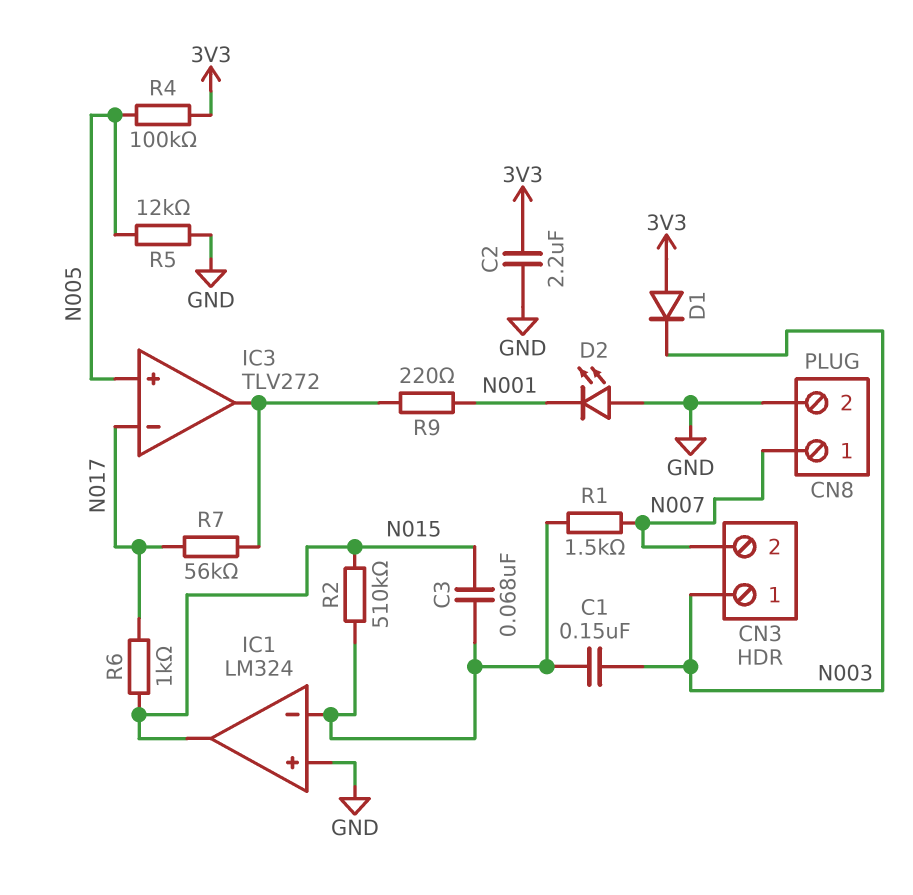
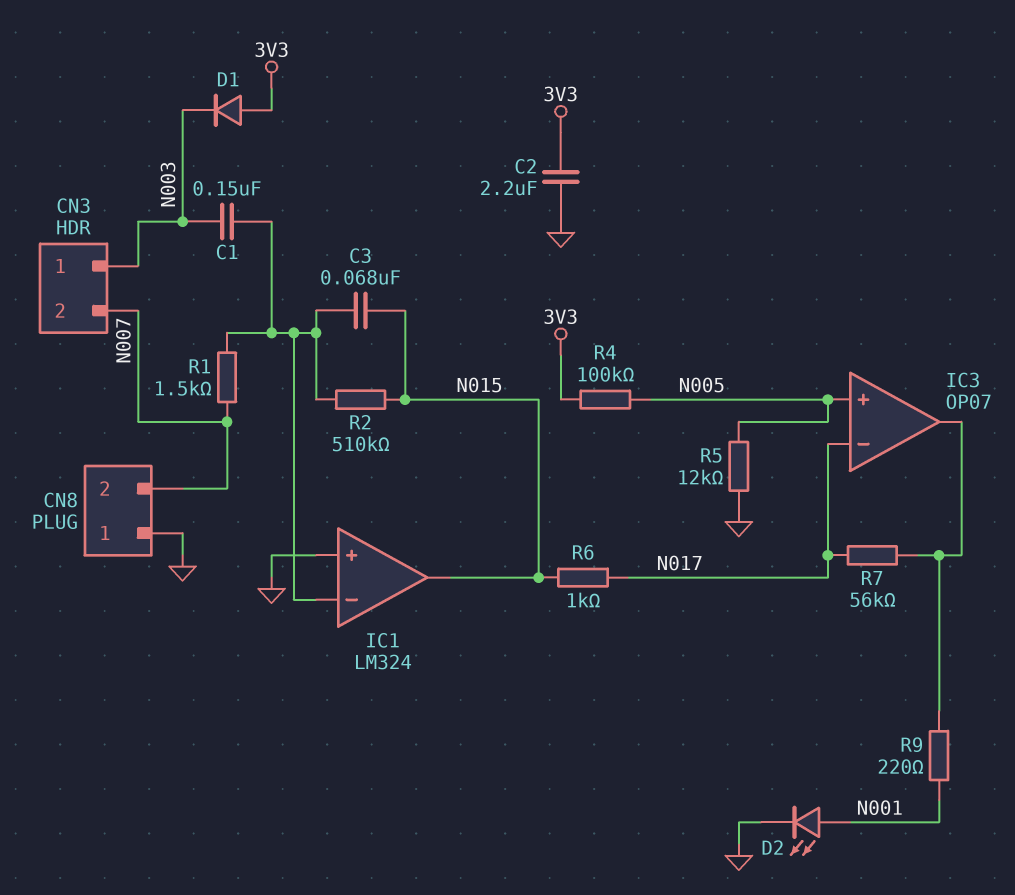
CN8 pin 1: N007 -> GND
CN8 pin 2: GND -> N007
D2: LED (A GND, K N001) -> LED (A N001, K GND)
IC3: TLV272 -> OP07

